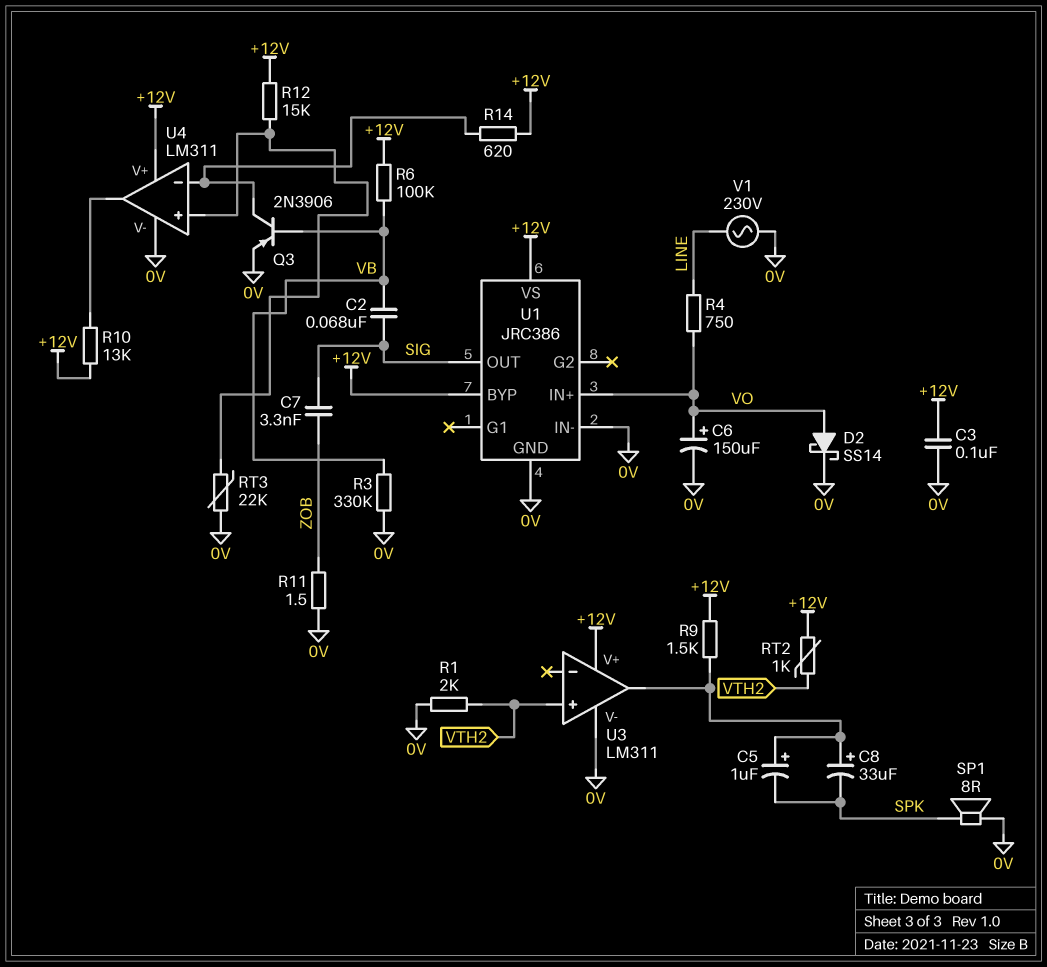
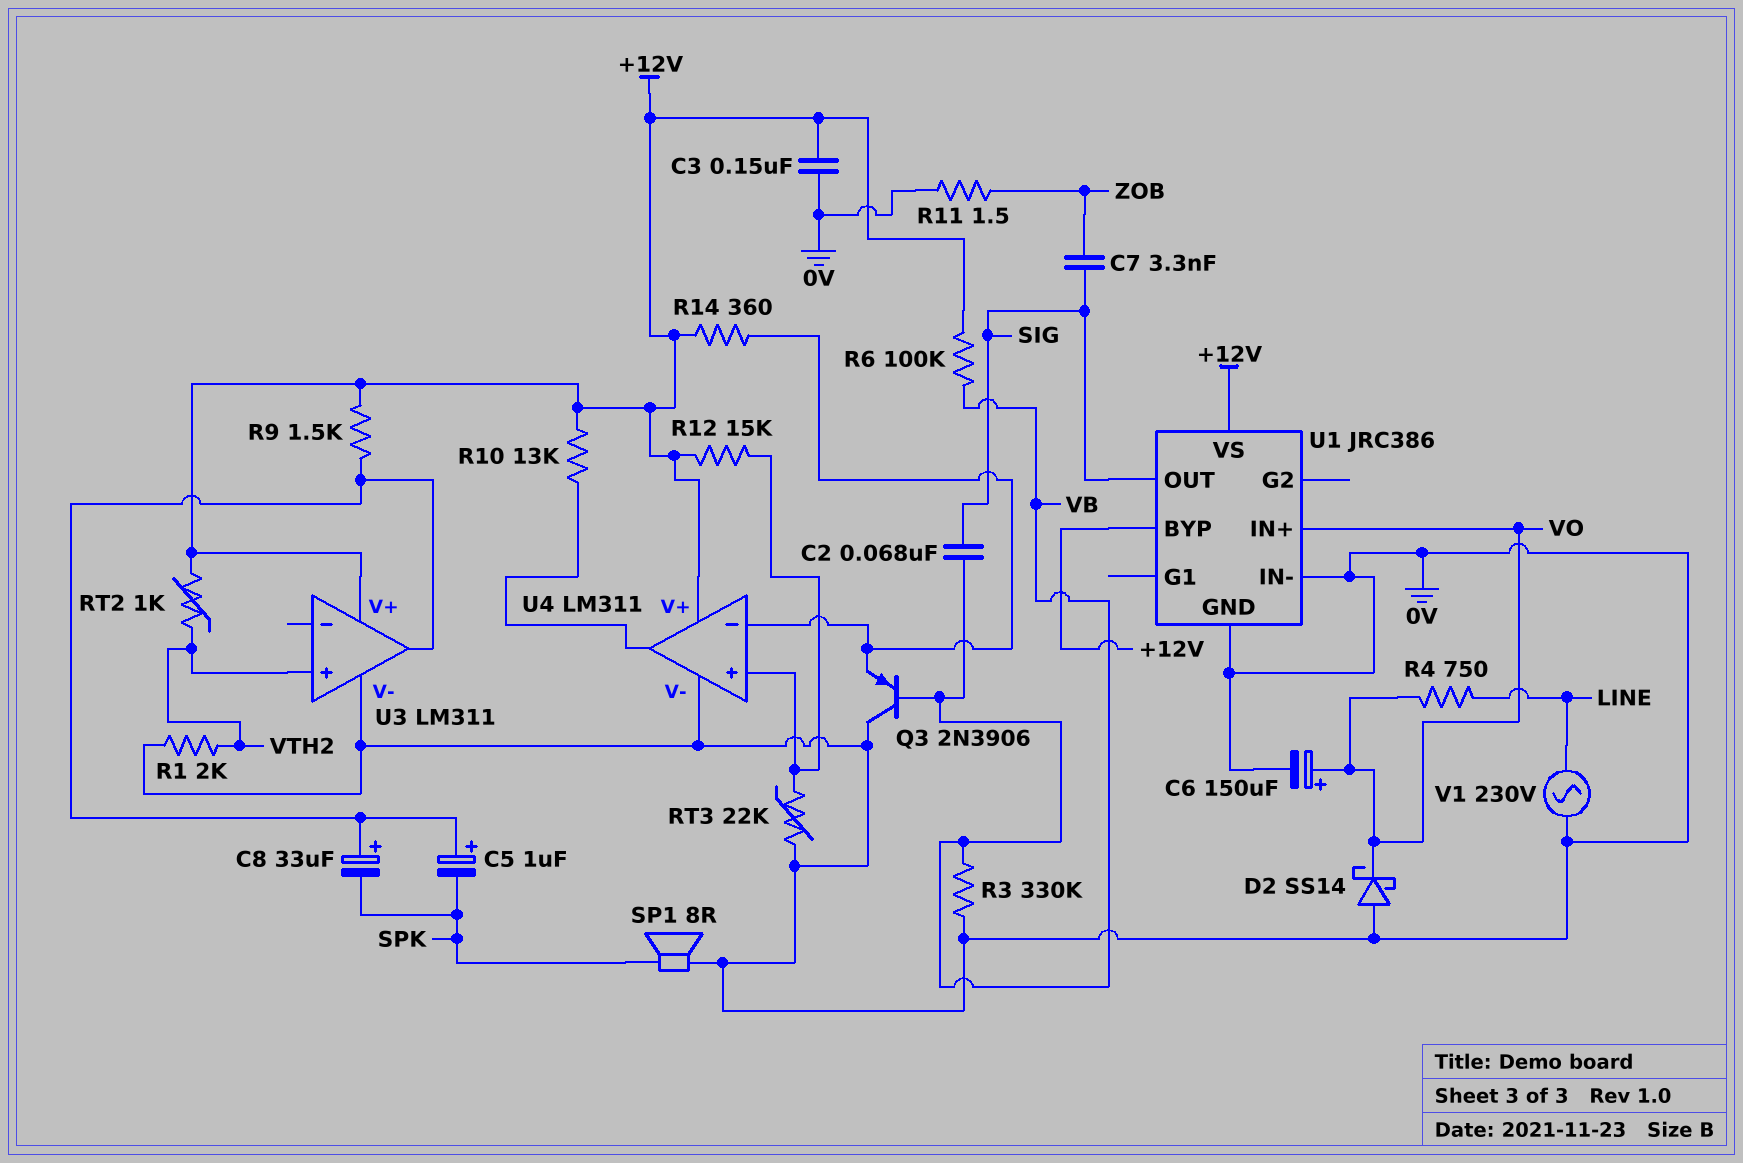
C3: 100nF (+12V, 0V) -> 150nF (+12V, 0V)
D2: schottky SS14 (A VO, K 0V) -> schottky SS14 (A 0V, K VO)
Q3: PNP 2N3906 (B VB, C U4/in-, E 0V) -> PNP 2N3906 (B VB, C 0V, E U4/in-)
R14: 620 (+12V, U4/in-) -> 360 (+12V, U4/in-)

